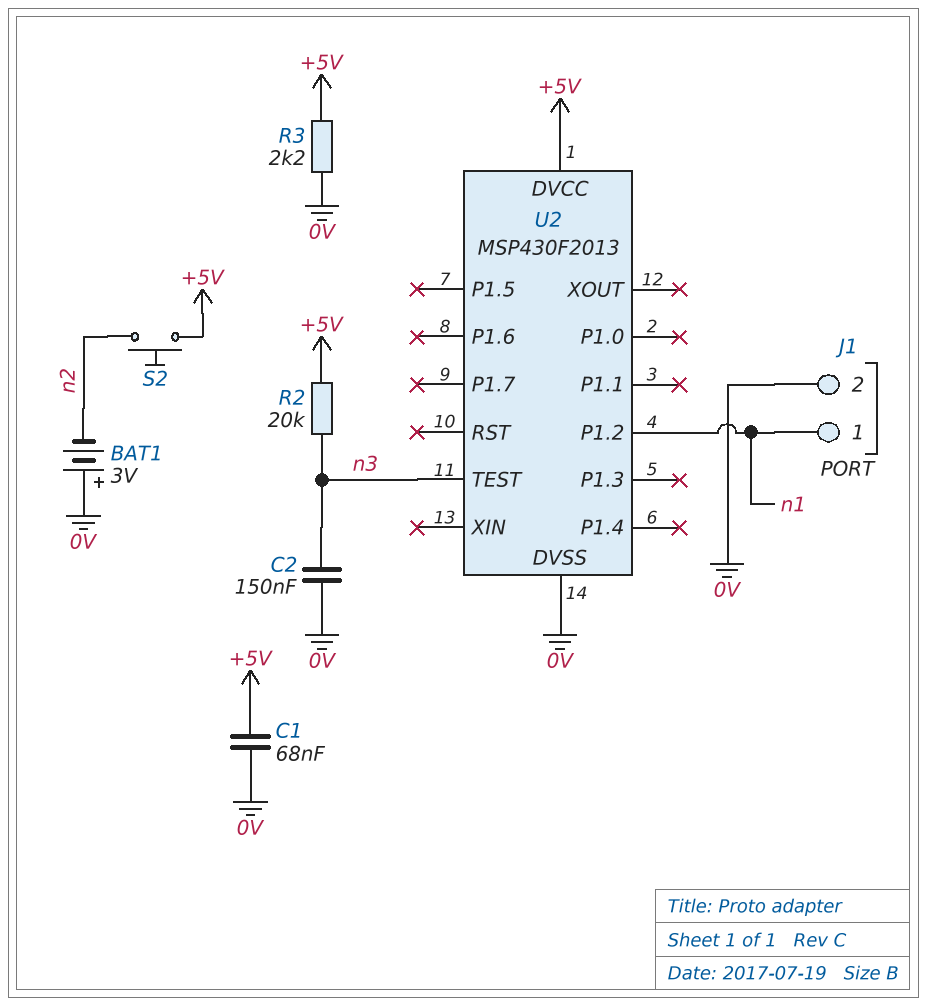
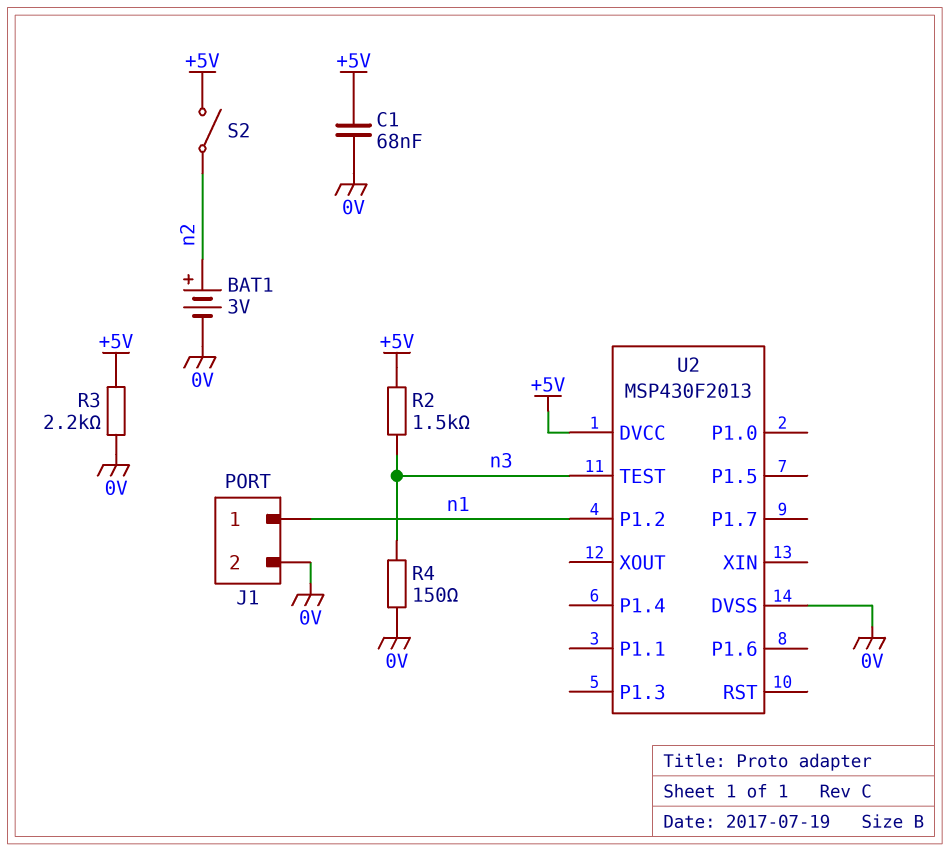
BAT1: 3V (plus 0V, minus n2) -> 3V (plus n2, minus 0V)
C2: 150nF (0V, n3) -> none
R2: 20k (+5V, n3) -> 1.5k (+5V, n3)
R4: none -> 150 (0V, n3)
S2: button (+5V, n2) -> switch (+5V, n2)

